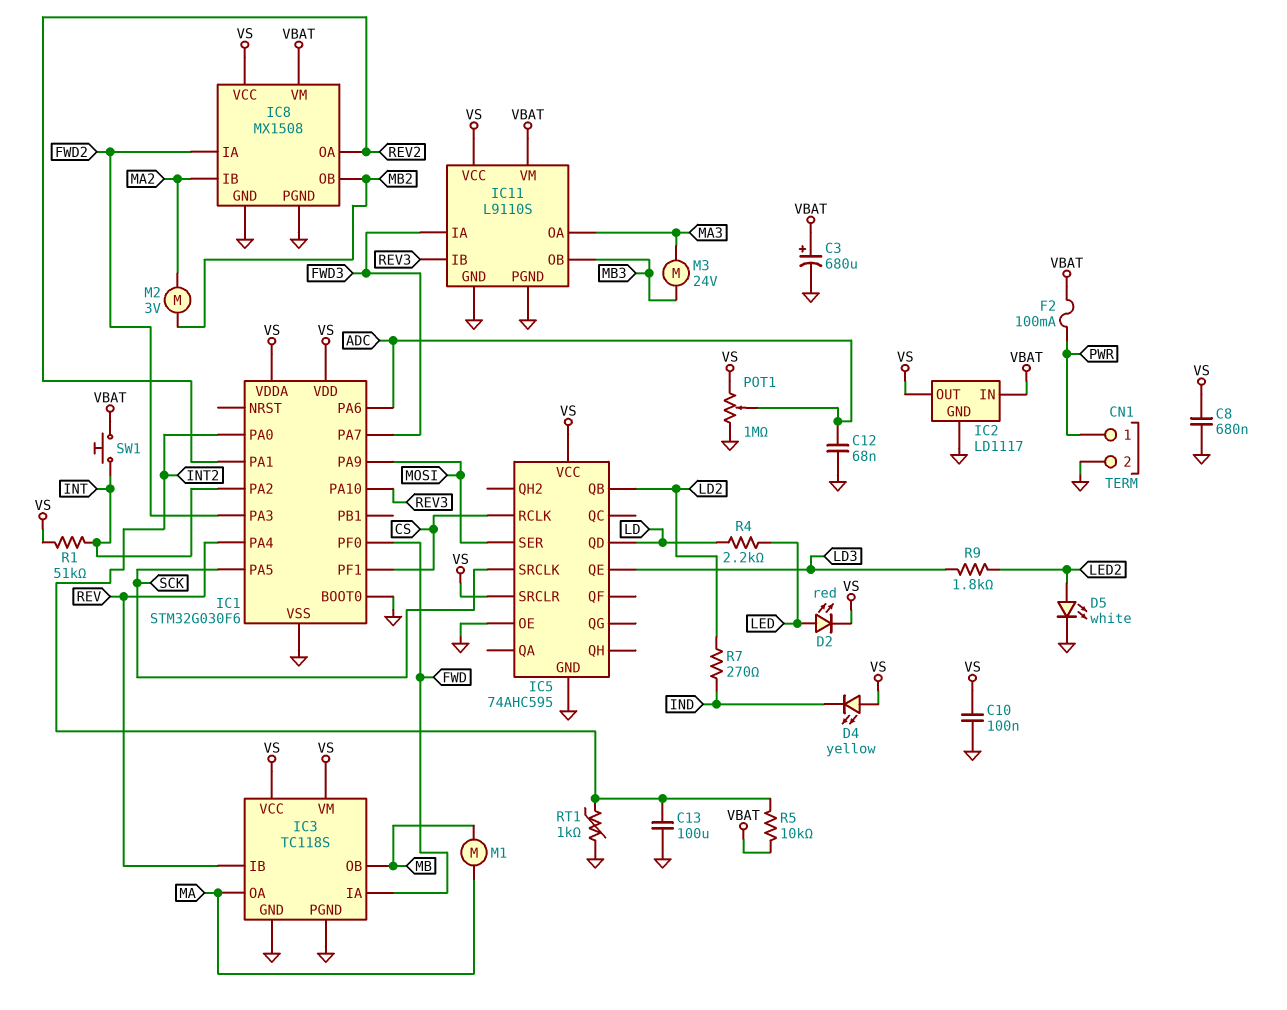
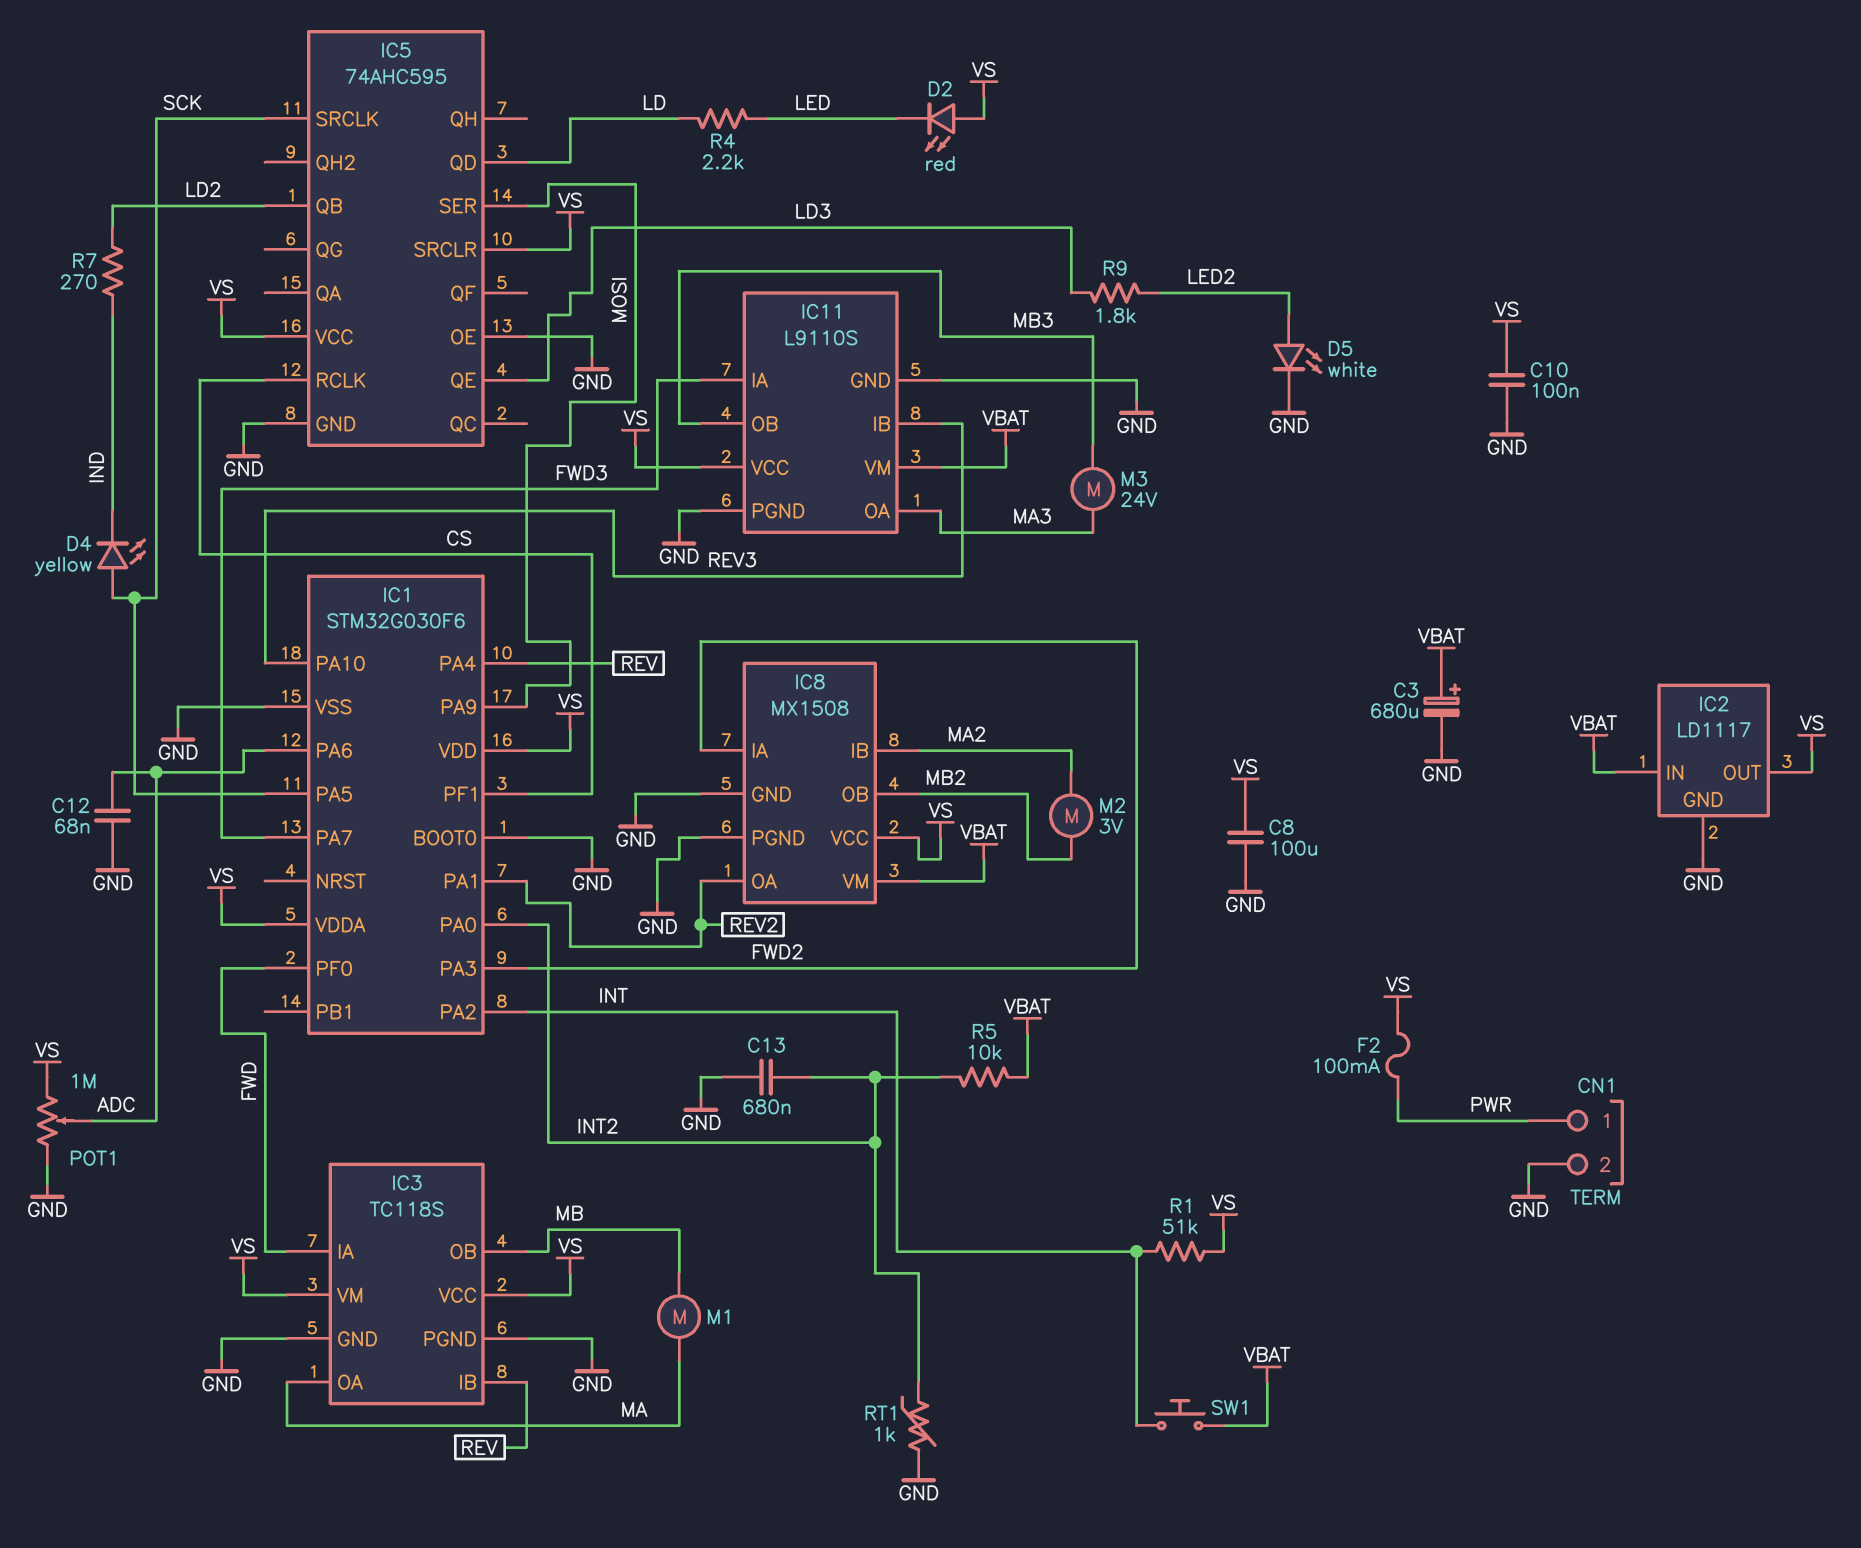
C8: 680nF (GND, VS) -> 100uF (GND, VS)
C13: 100uF (GND, INT2) -> 680nF (GND, INT2)
D2: LED red (A LED, K VS) -> LED red (A VS, K LED)
D4: LED yellow (A VS, K IND) -> LED yellow (A SCK, K IND)
F2: 100mA (PWR, VBAT) -> 100mA (PWR, VS)

